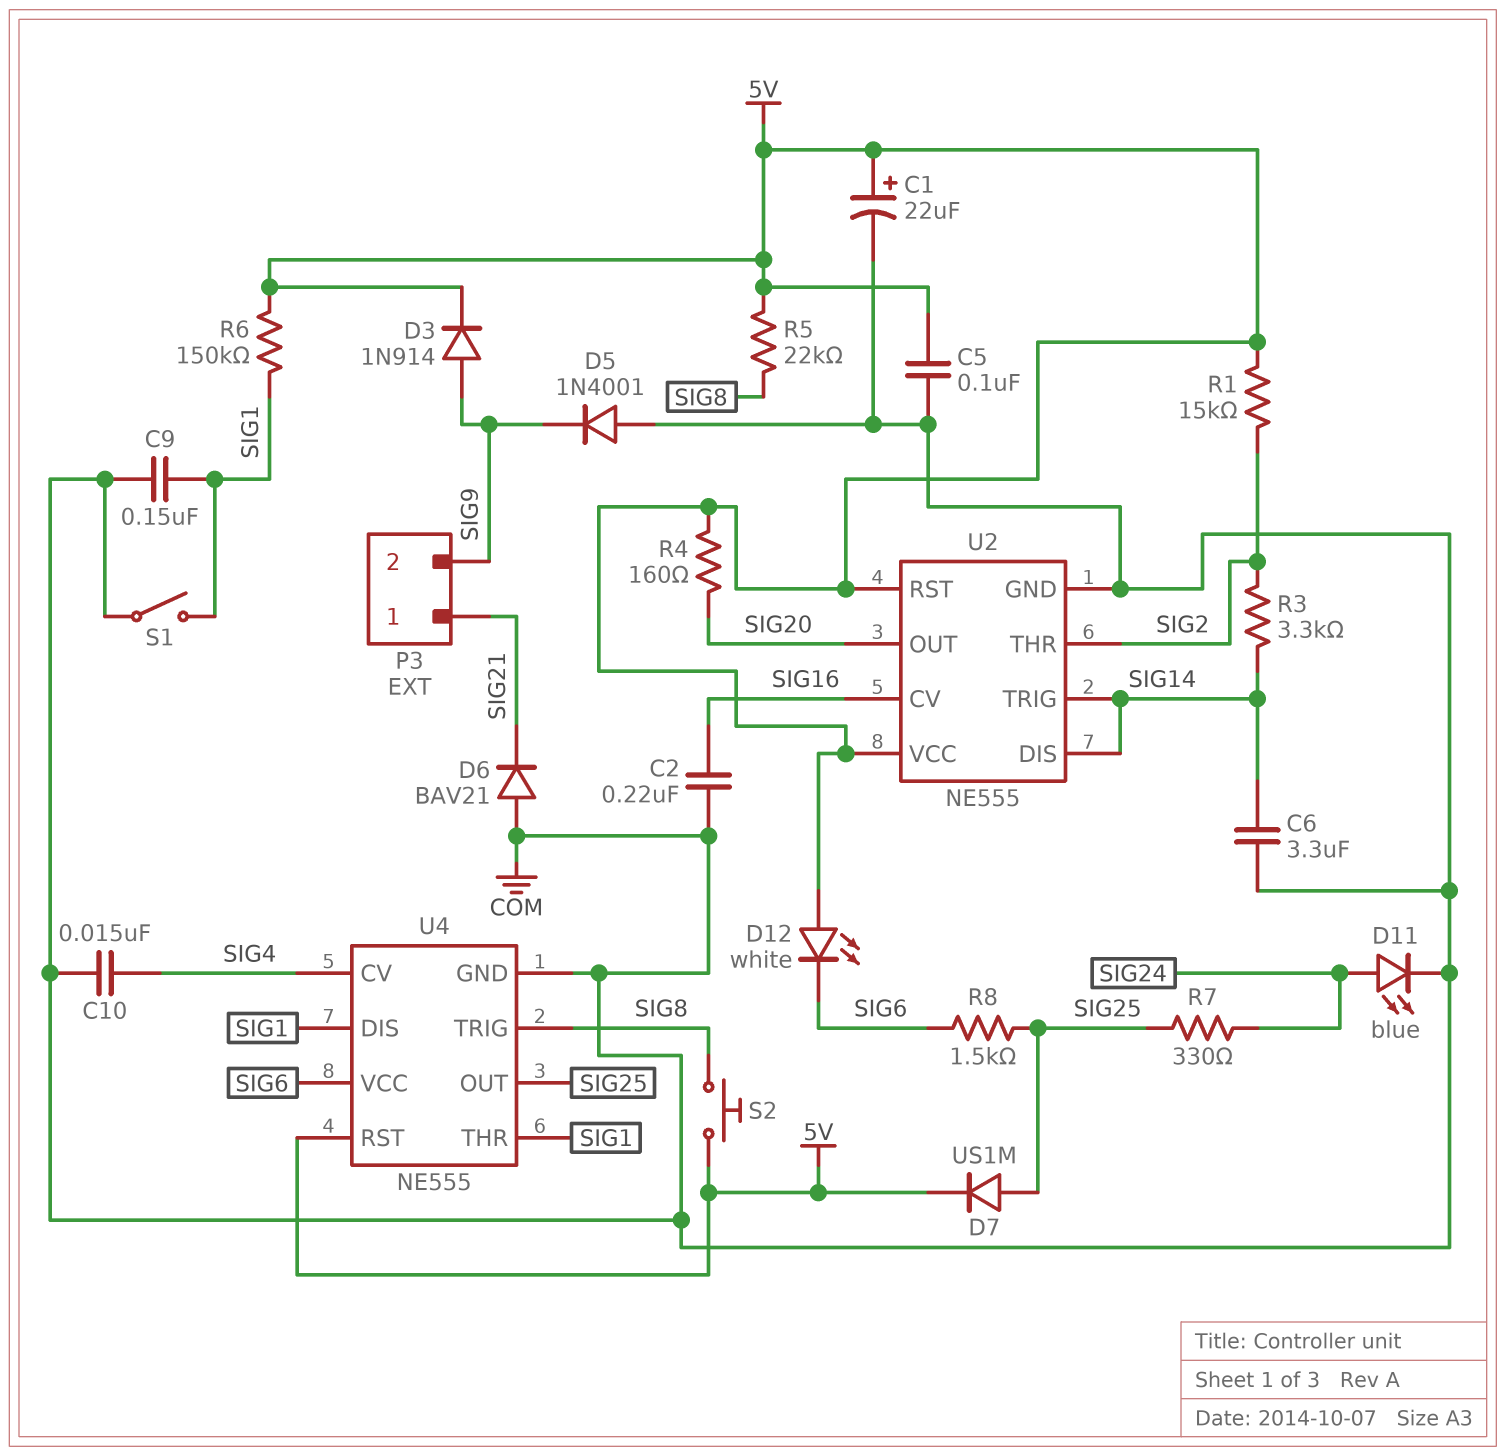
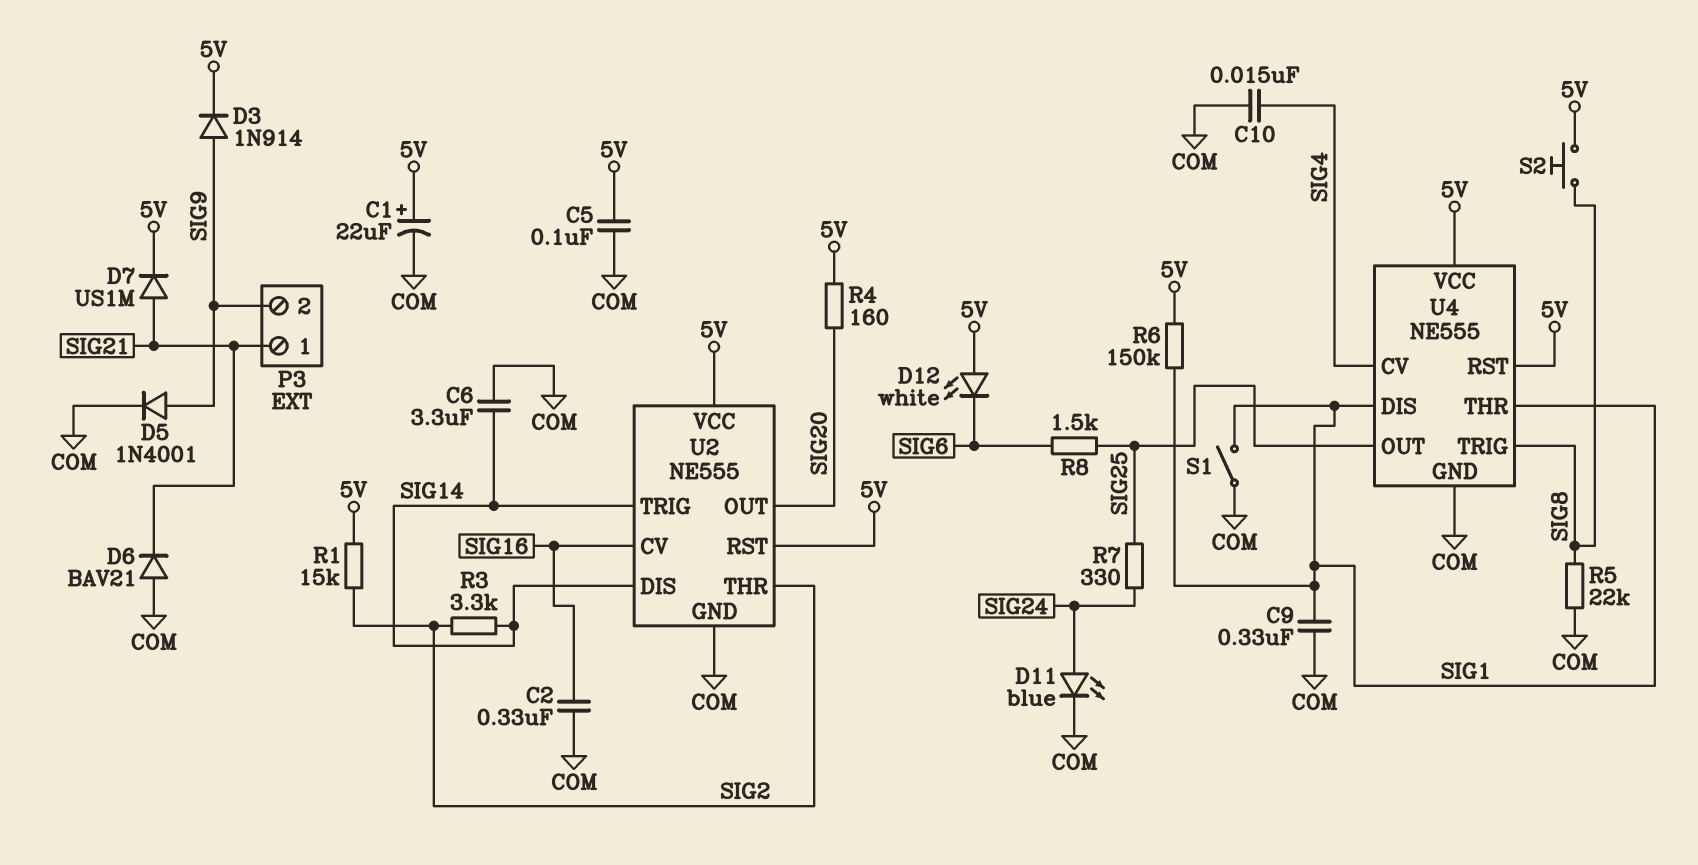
C2: 220nF (COM, SIG16) -> 330nF (COM, SIG16)
C9: 150nF (COM, SIG1) -> 330nF (COM, SIG1)
D5: diode 1N4001 (A COM, K SIG9) -> diode 1N4001 (A SIG9, K COM)
D7: diode US1M (A SIG25, K 5V) -> diode US1M (A SIG21, K 5V)
R5: 22k (5V, SIG8) -> 22k (COM, SIG8)
U4 pin VCC: SIG6 -> 5V

